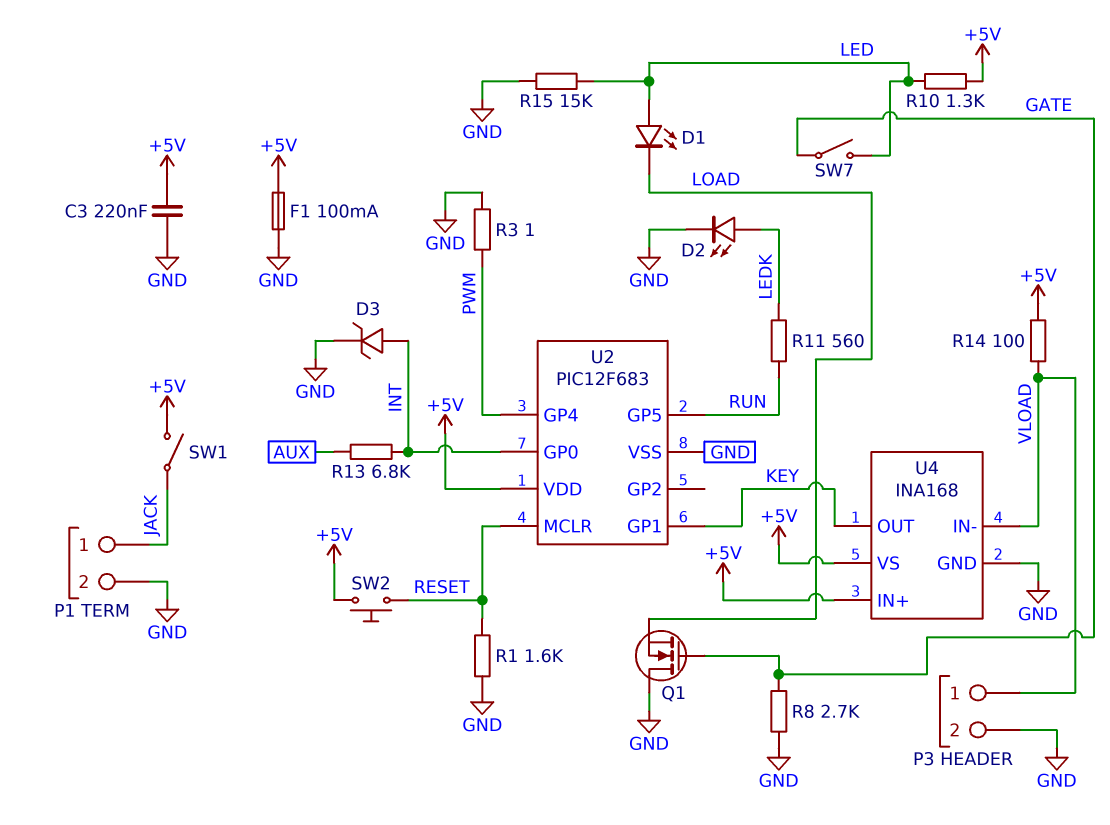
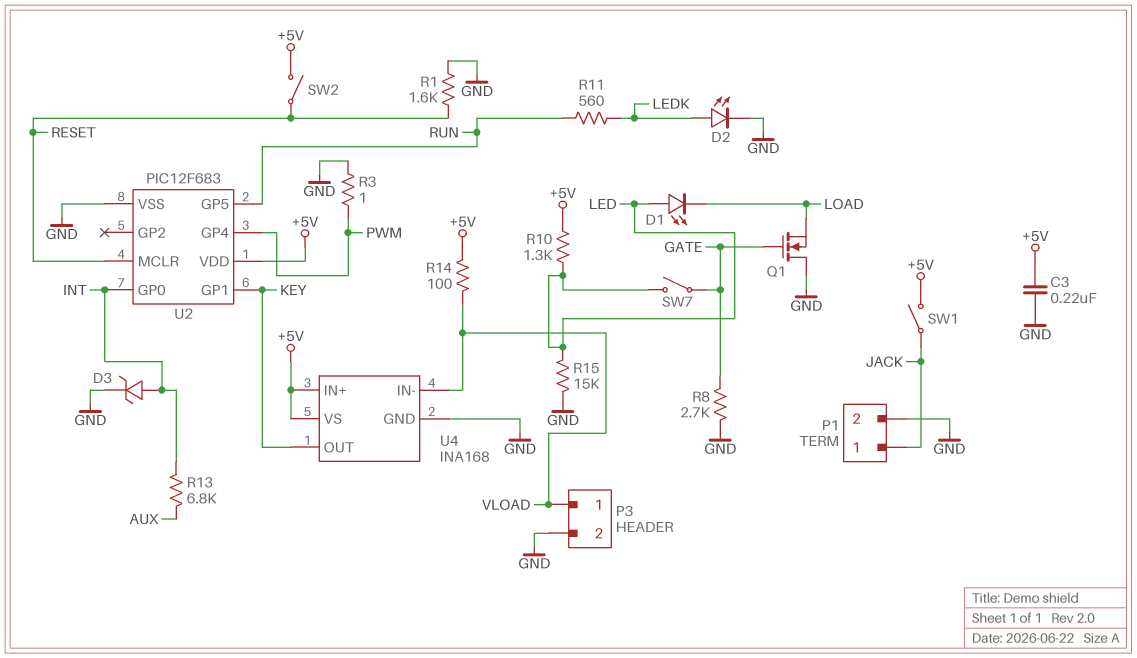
F1: 100mA (+5V, GND) -> none
SW2: button (+5V, RESET) -> switch (+5V, RESET)

